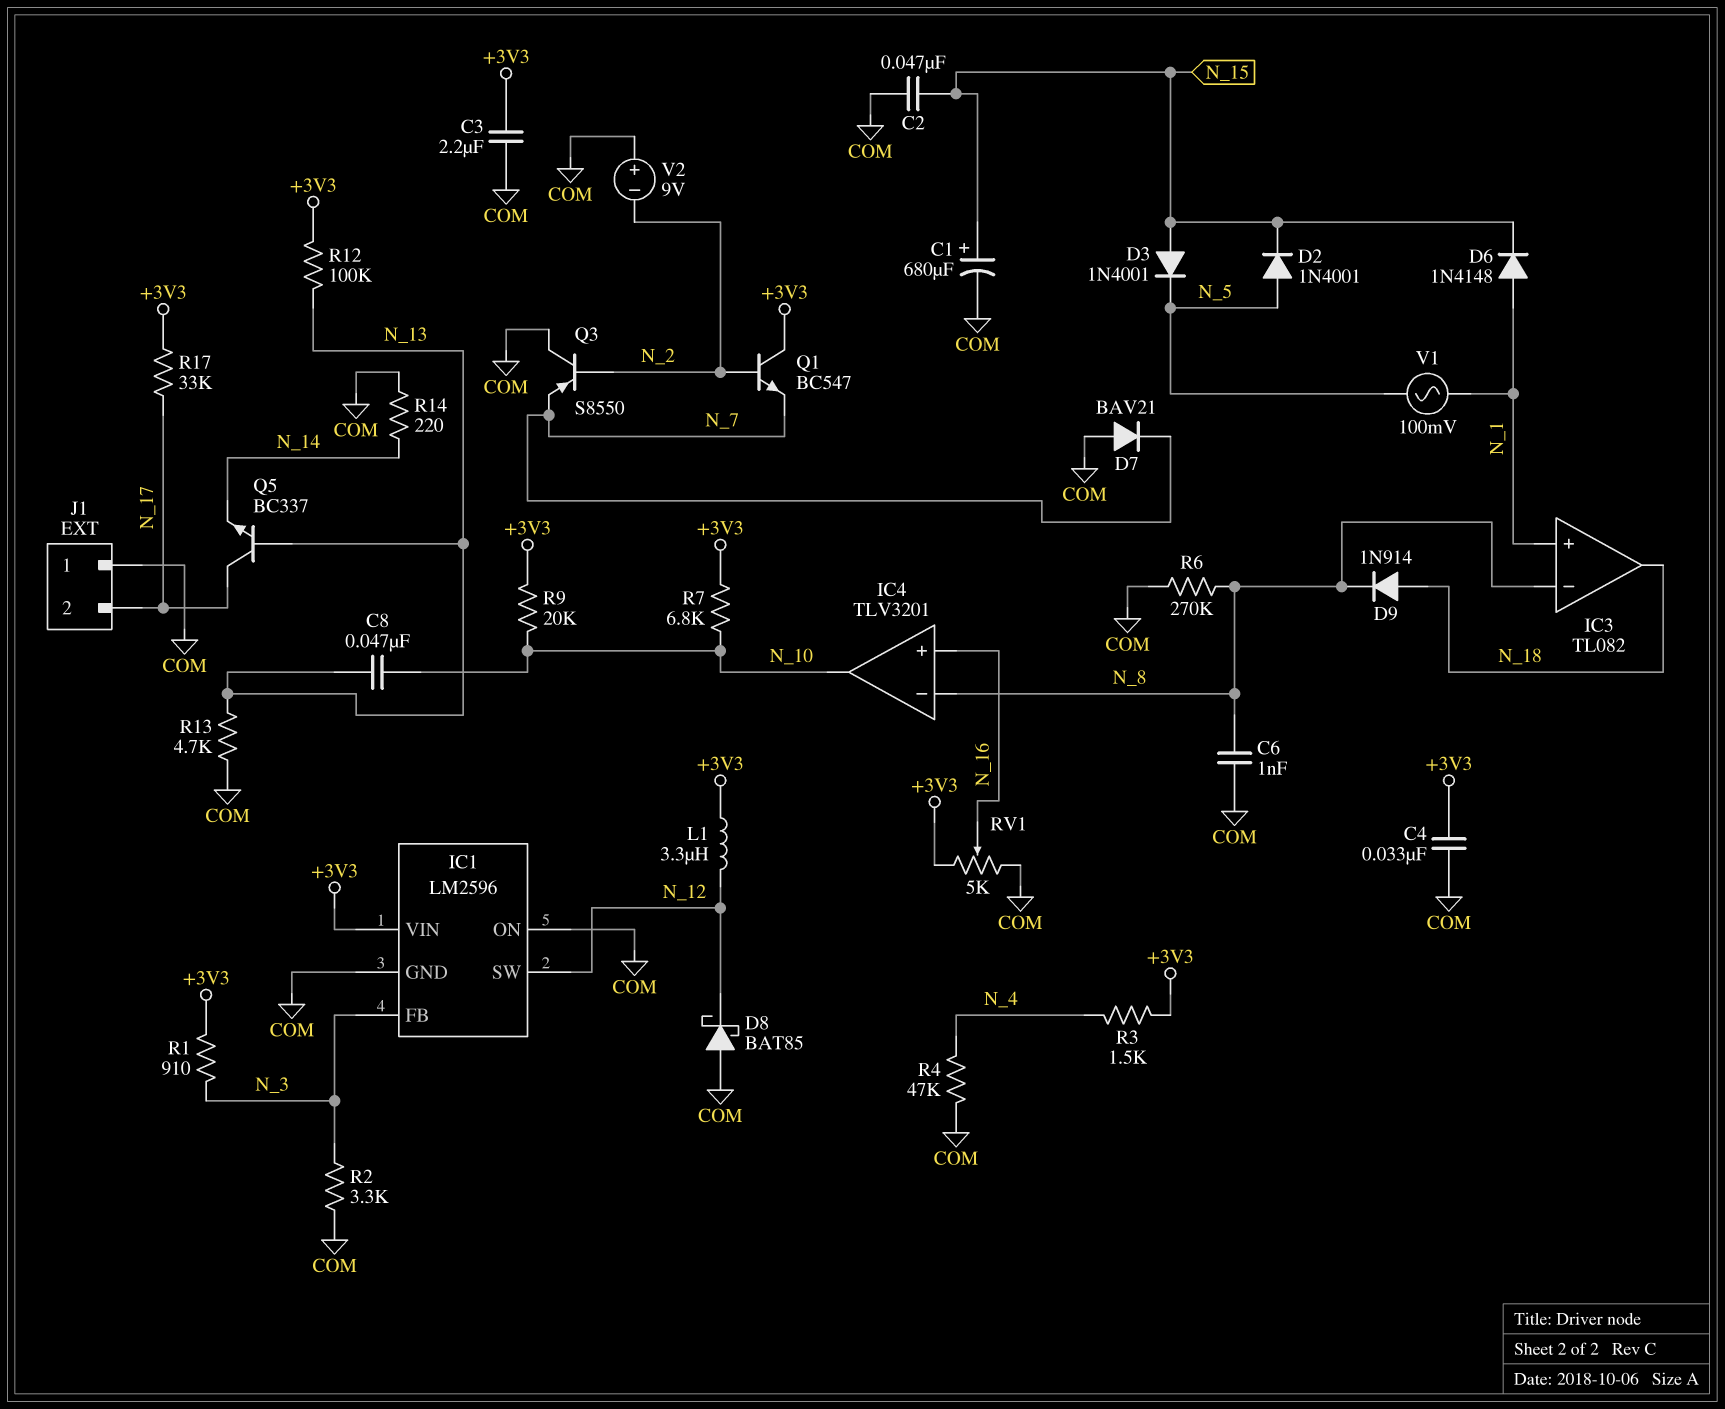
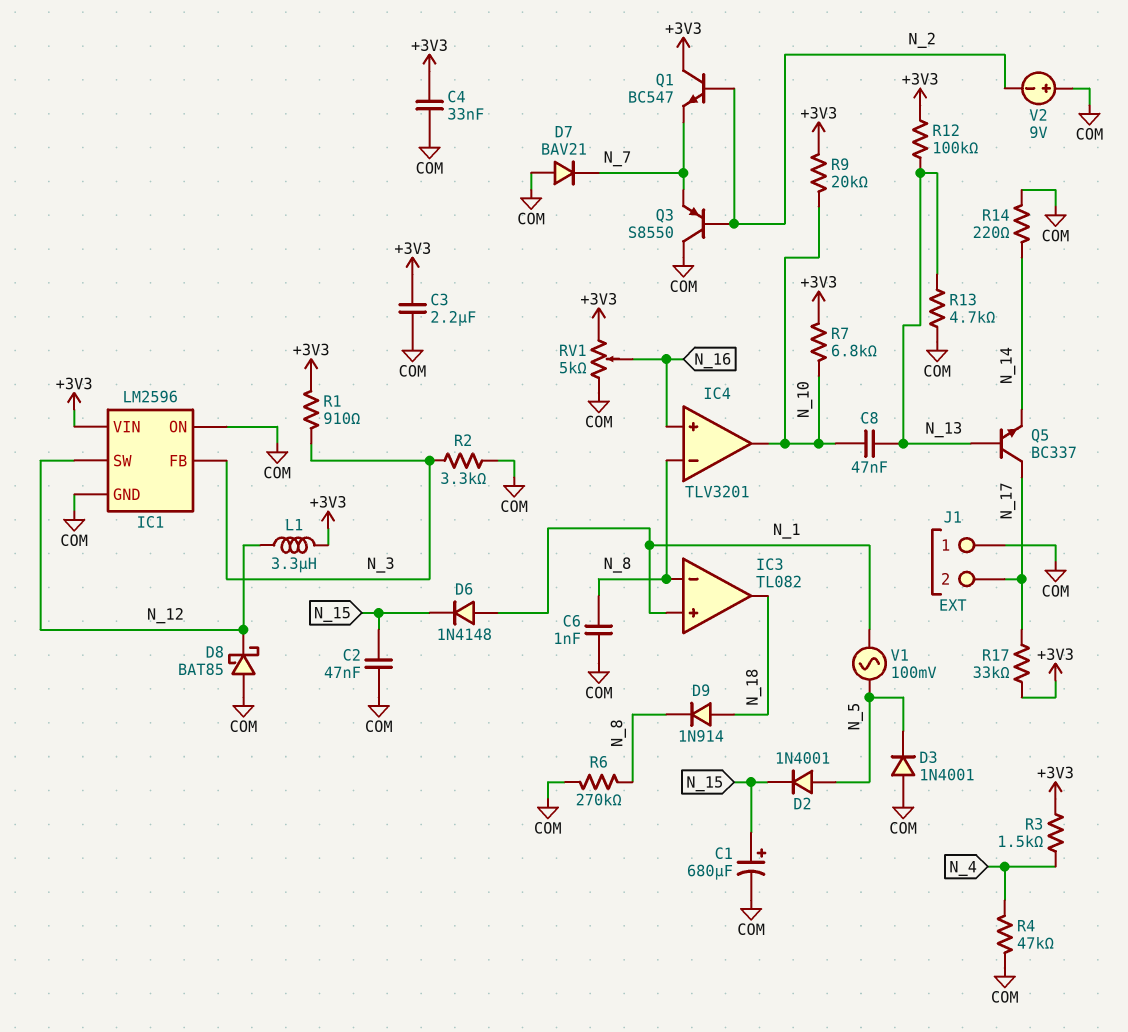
D3: diode 1N4001 (A N_15, K N_5) -> diode 1N4001 (A COM, K N_5)

